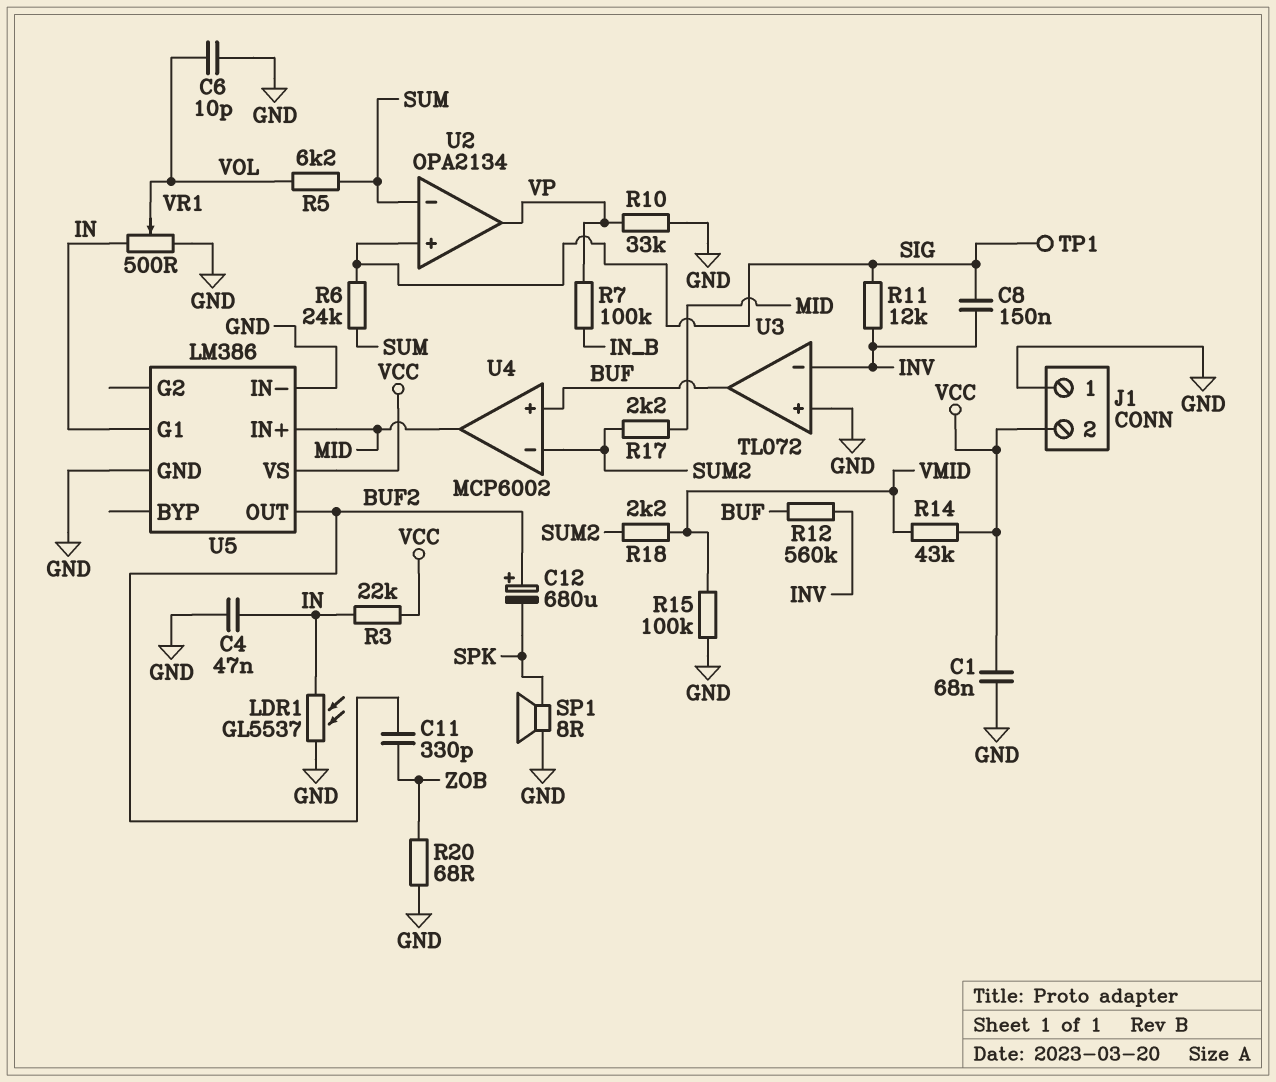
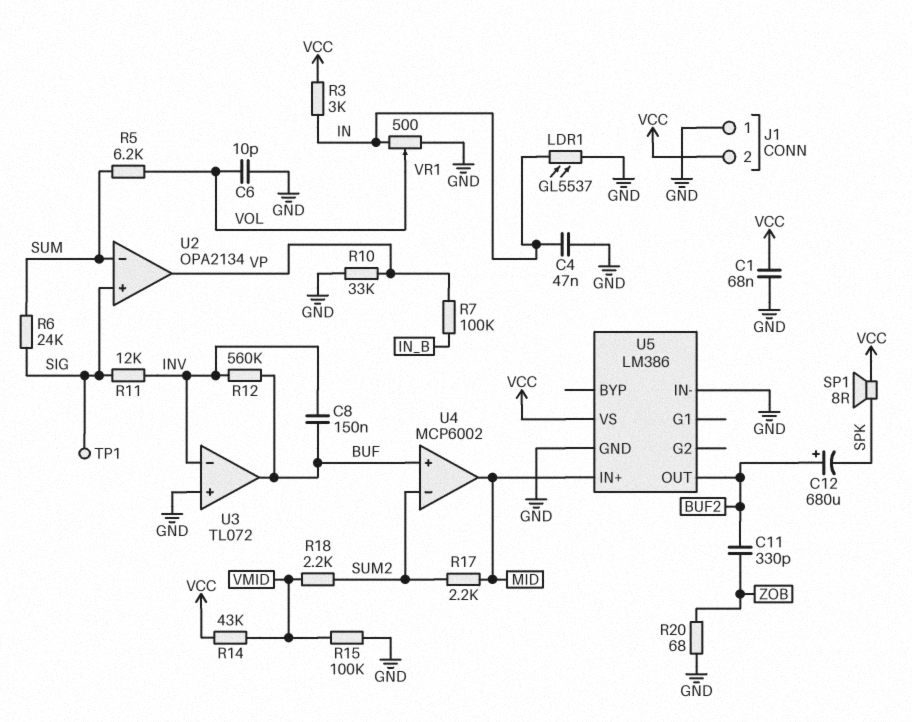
C8: 150nF (INV, SIG) -> 150nF (BUF, INV)
R3: 22k (IN, VCC) -> 3k (IN, VCC)
SP1: speaker 8R (GND, SPK) -> speaker 8R (SPK, VCC)
U5 pin G1: IN -> none

